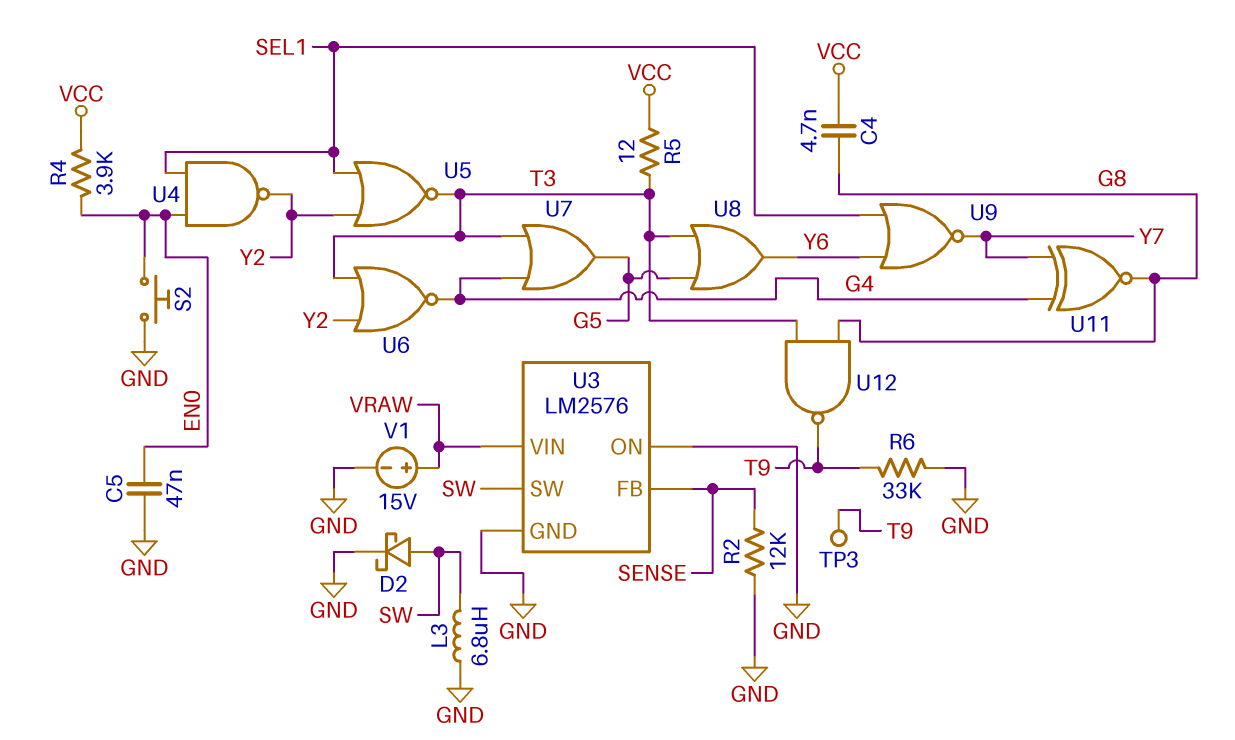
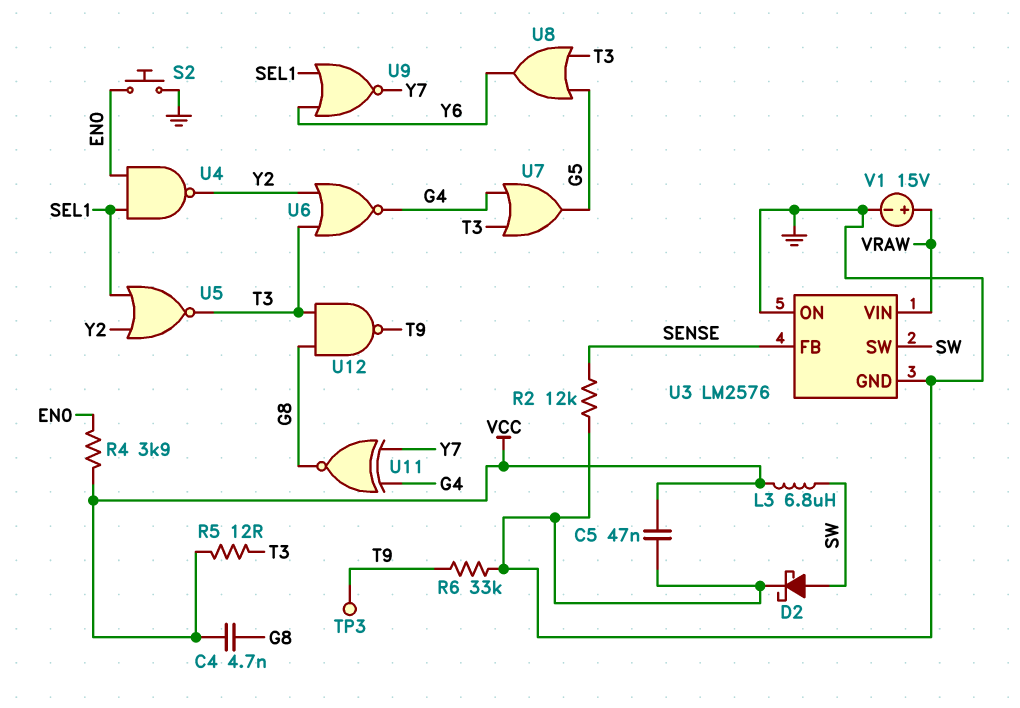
C5: 47nF (EN0, GND) -> 47nF (GND, VCC)
L3: 6.8uH (GND, SW) -> 6.8uH (SW, VCC)

